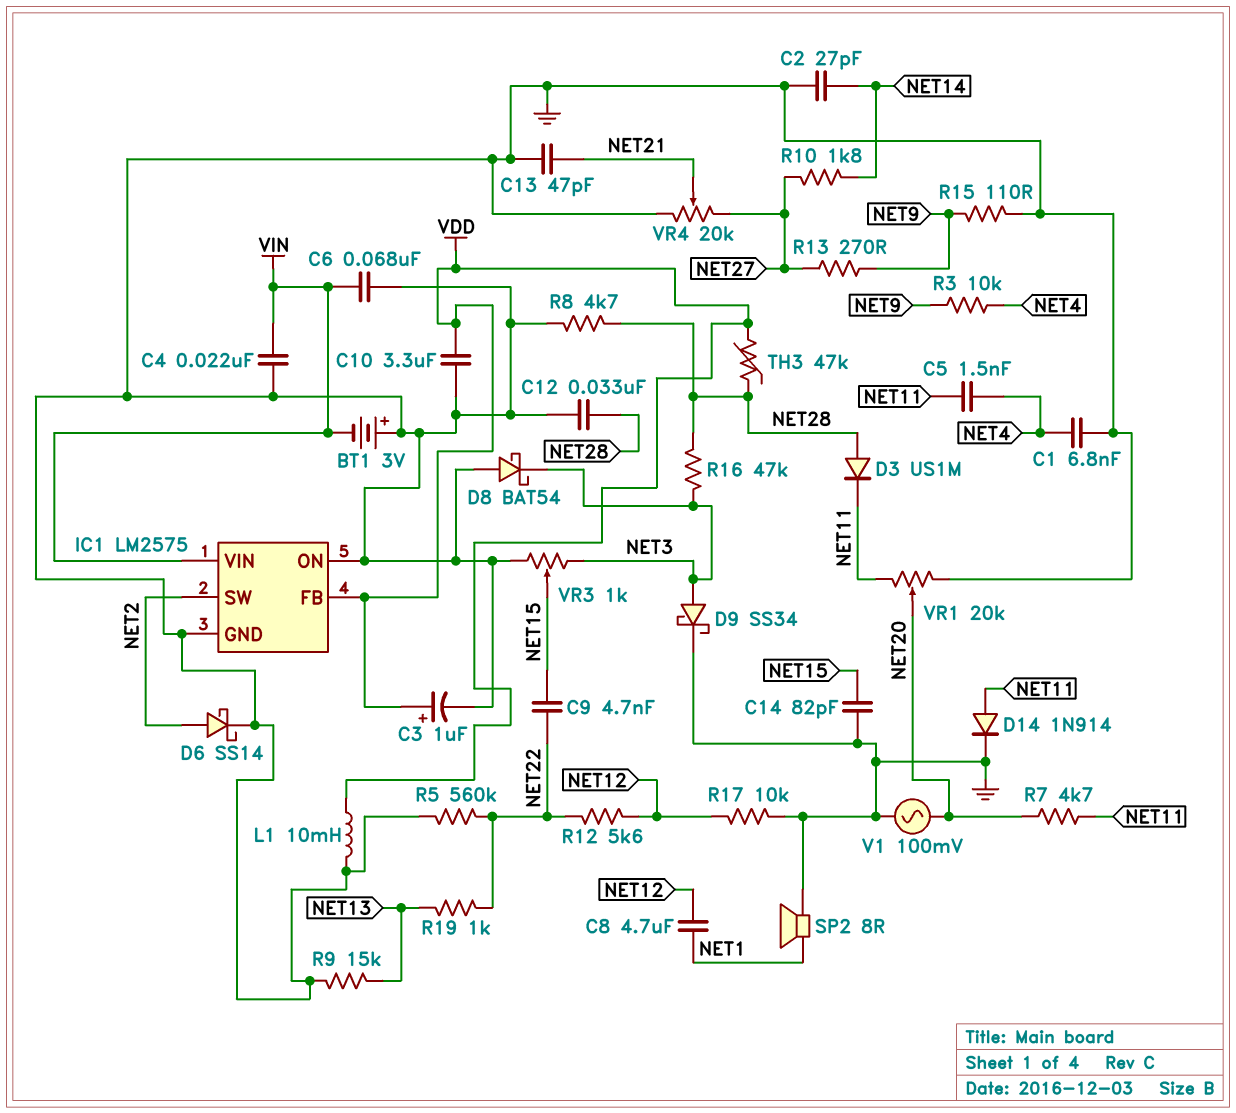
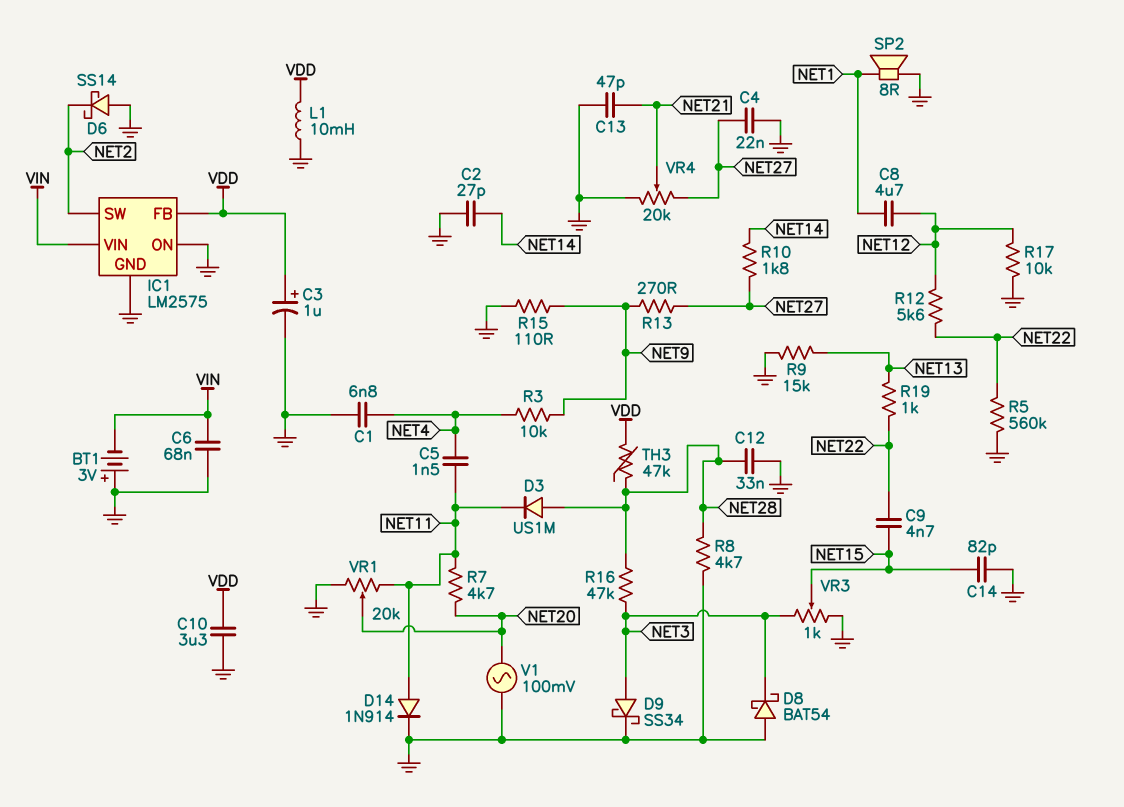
C4: 22nF (GND, VIN) -> 22nF (GND, NET27)
D6: schottky SS14 (A NET2, K GND) -> schottky SS14 (A GND, K NET2)

